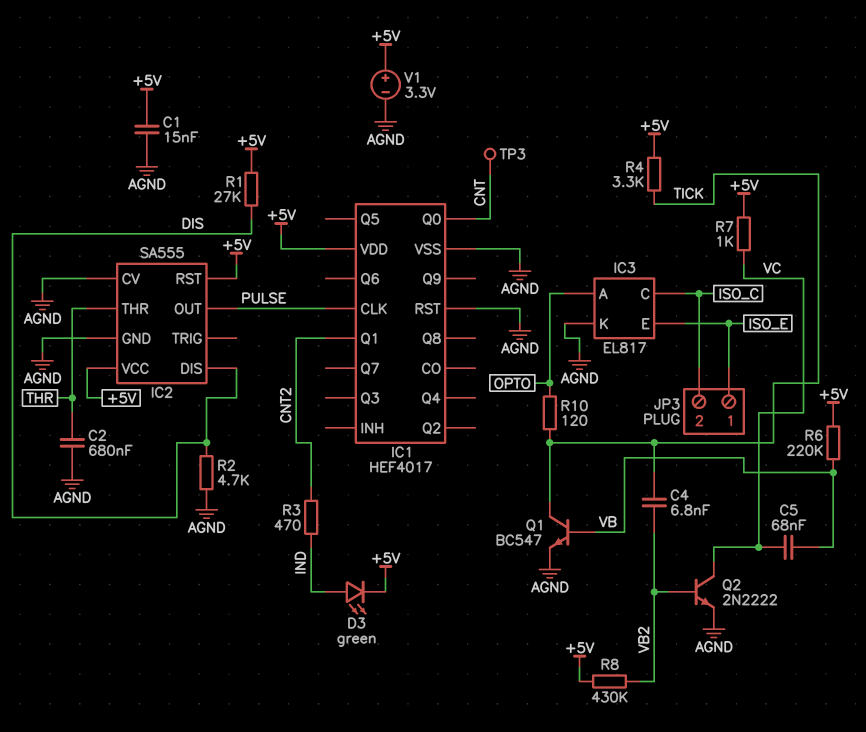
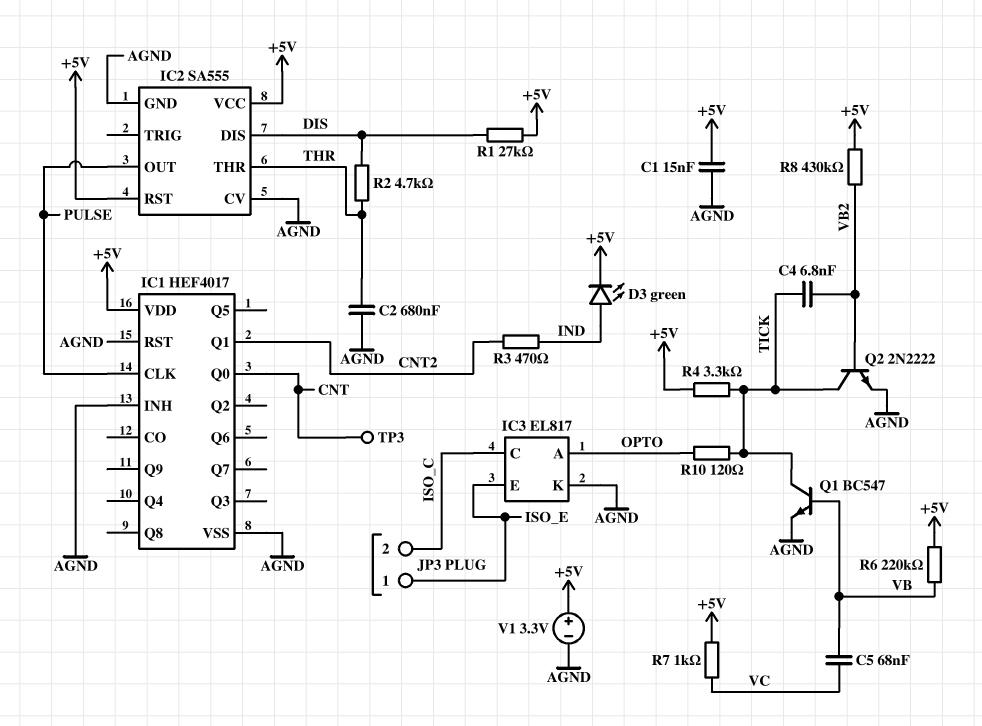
IC1 pin INH: none -> AGND
Q2: NPN 2N2222 (B VB2, C VC, E AGND) -> NPN 2N2222 (B VB2, C TICK, E AGND)
R2: 4.7k (AGND, DIS) -> 4.7k (DIS, THR)

